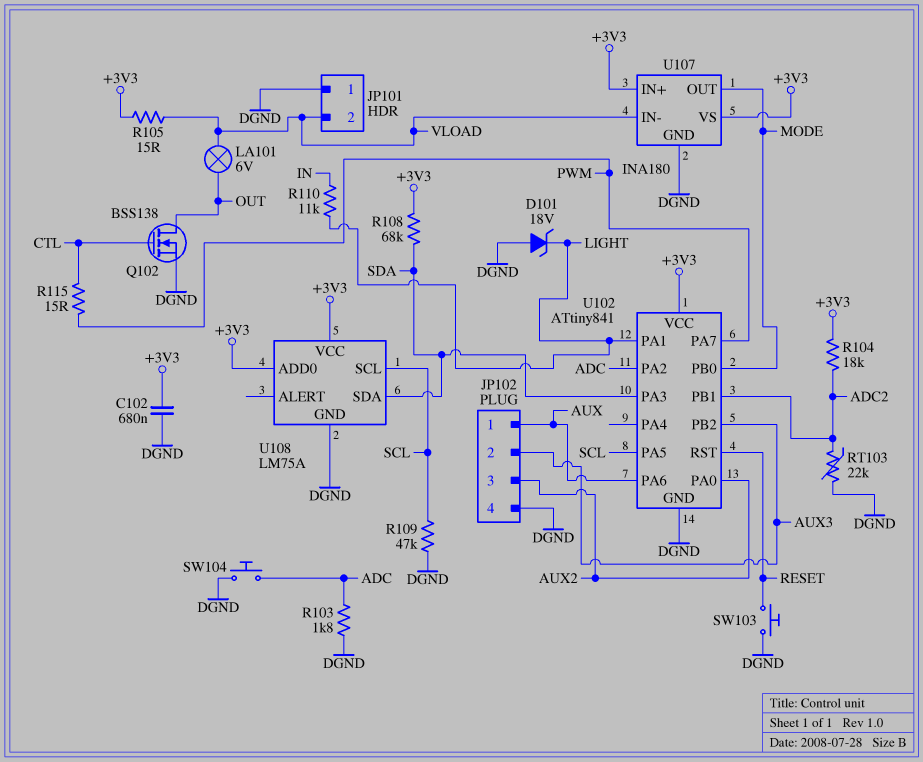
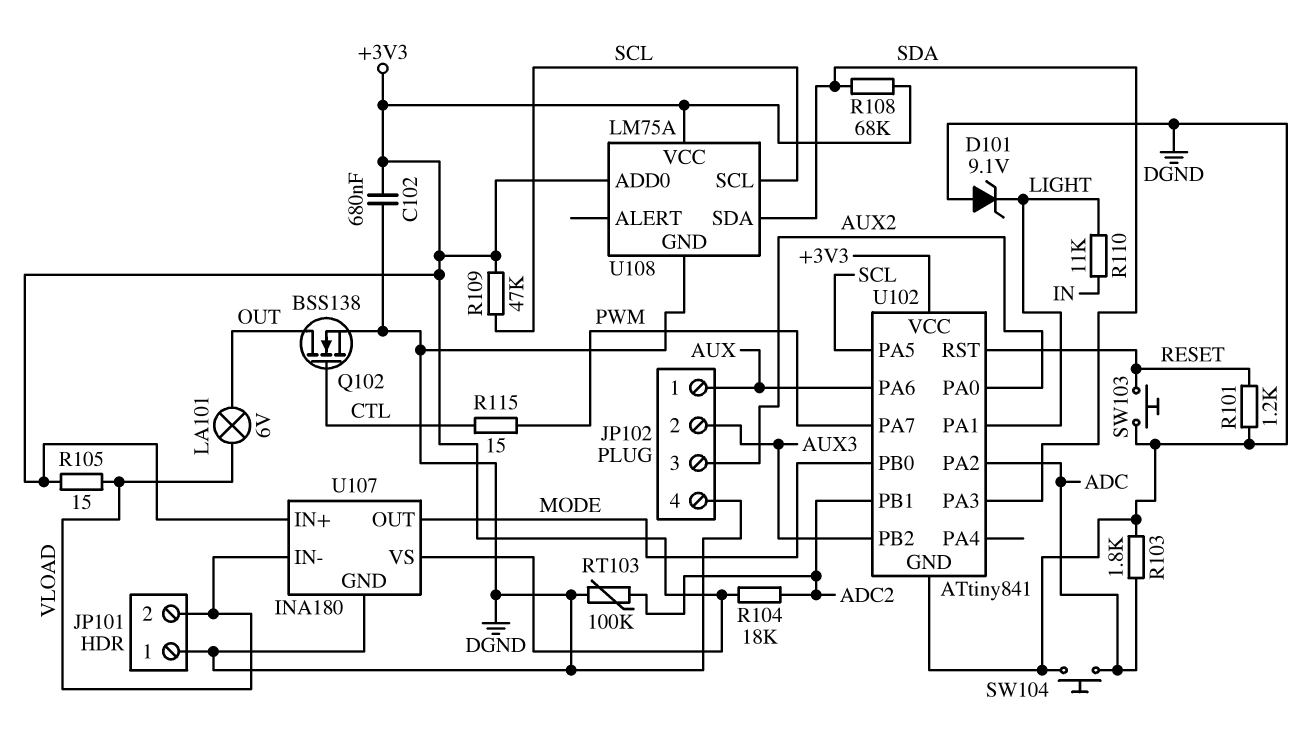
D101: zener 18V (A DGND, K LIGHT) -> zener 9.1V (A DGND, K LIGHT)
R101: none -> 1.2k (DGND, RESET)
R109: 47k (DGND, SCL) -> 47k (+3V3, SCL)
RT103: 22k (ADC2, DGND) -> 100k (ADC2, DGND)

